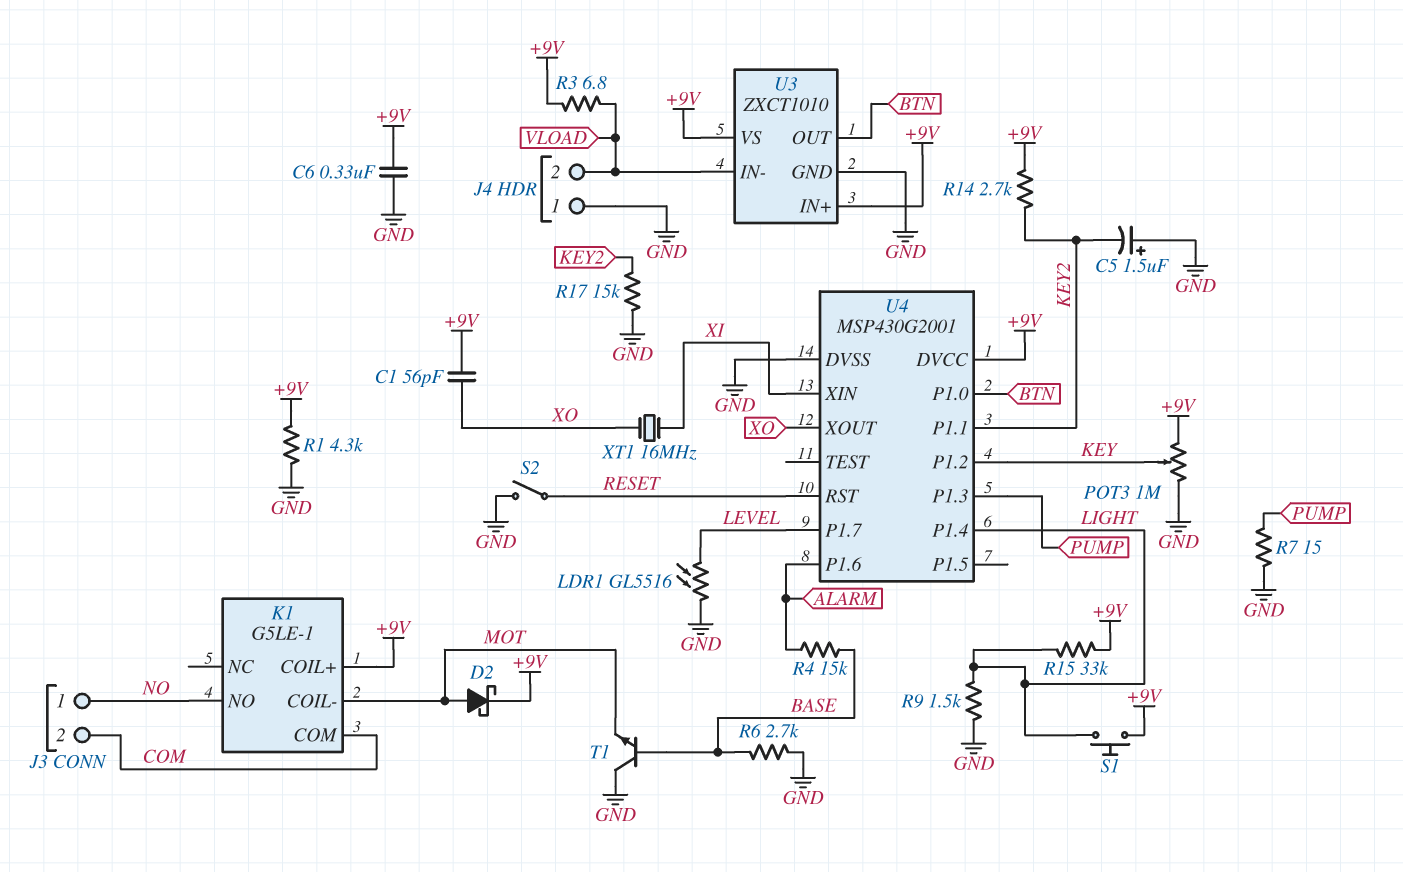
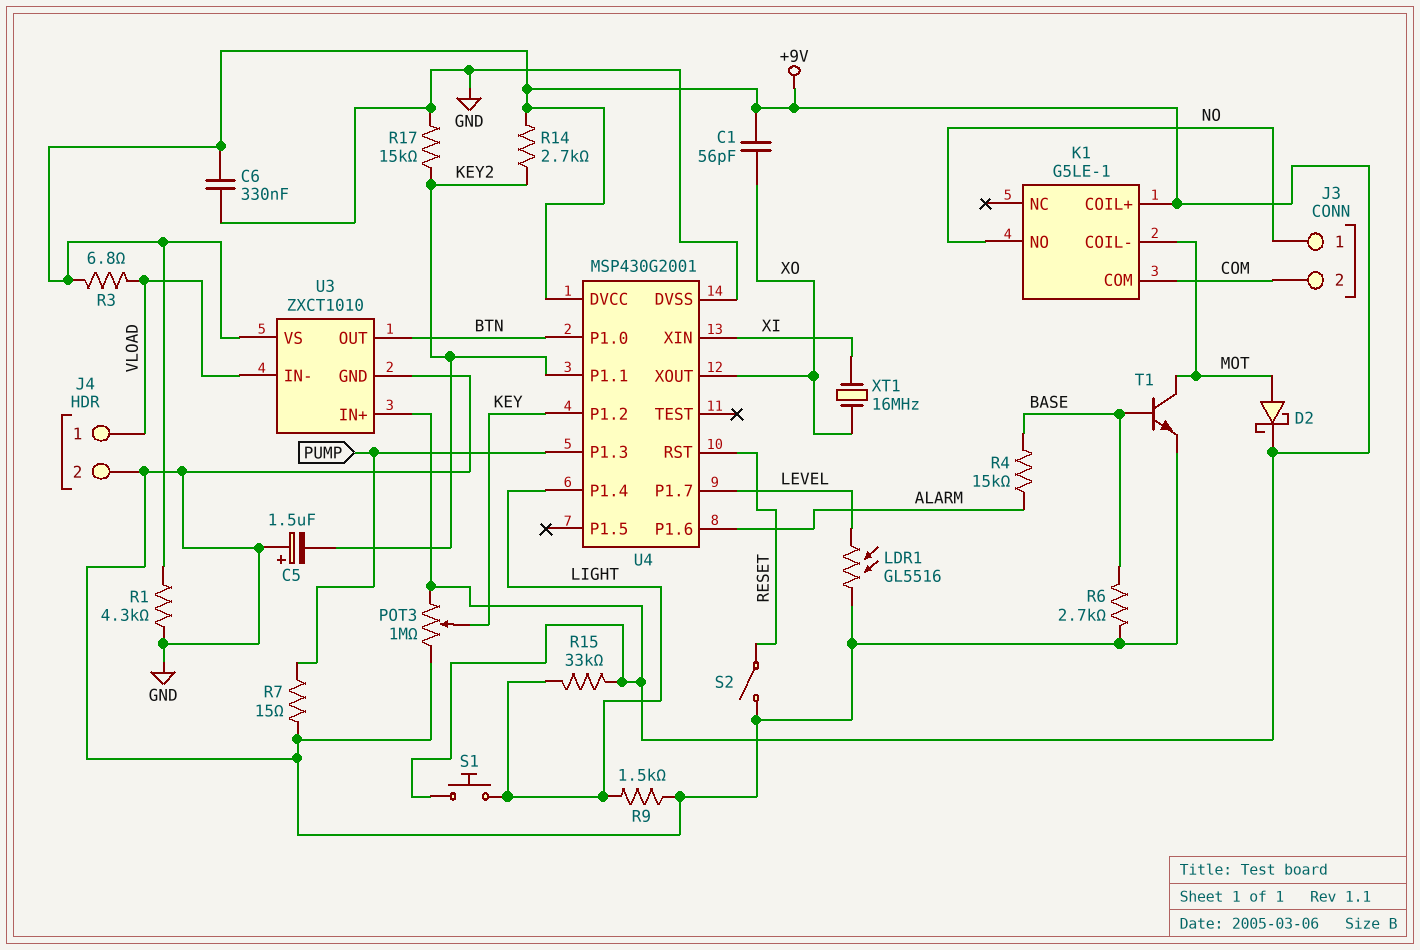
J4 pin 1: GND -> VLOAD
J4 pin 2: VLOAD -> GND
T1: NPN (B BASE, C GND, E MOT) -> NPN (B BASE, C MOT, E GND)

